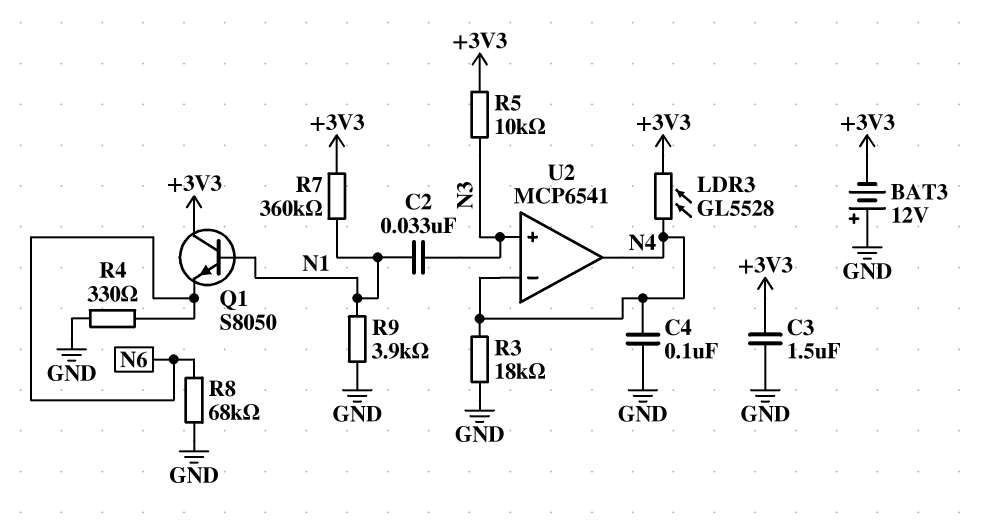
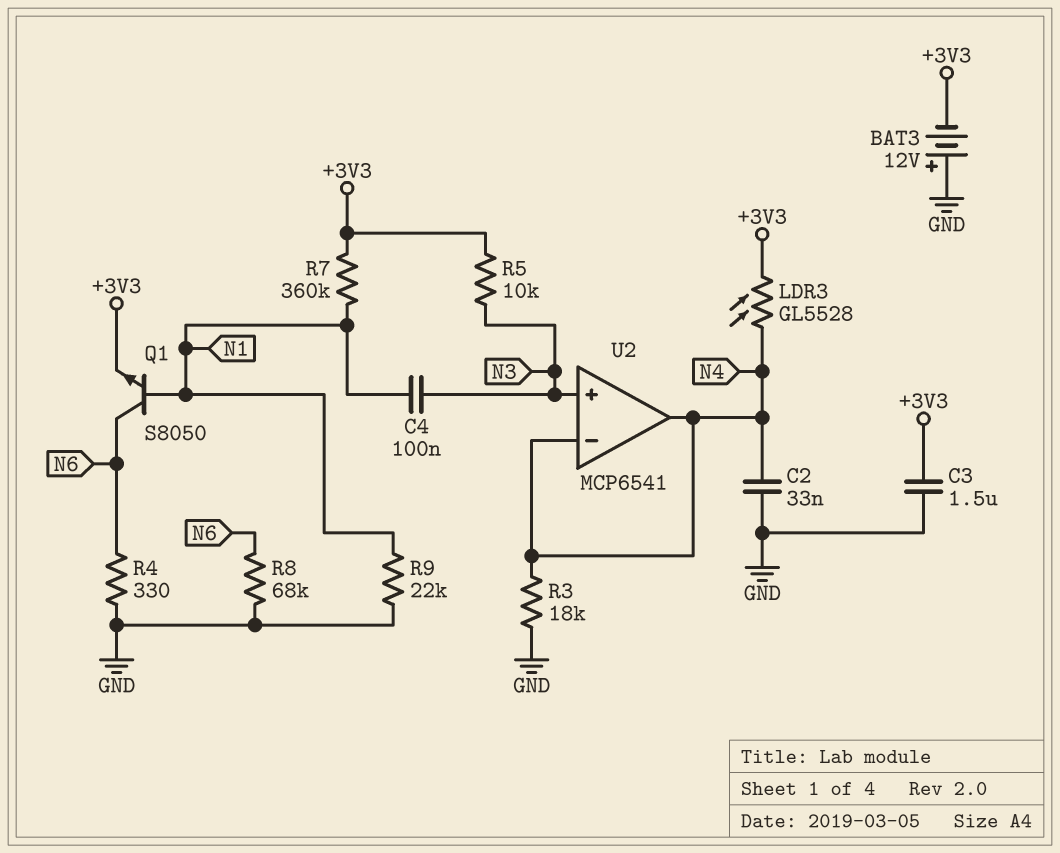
C2: 33nF (N1, N3) -> 33nF (GND, N4)
C4: 100nF (GND, N4) -> 100nF (N1, N3)
Q1: NPN S8050 (B N1, C +3V3, E N6) -> NPN S8050 (B N1, C N6, E +3V3)
R9: 3.9k (GND, N1) -> 22k (GND, N1)

